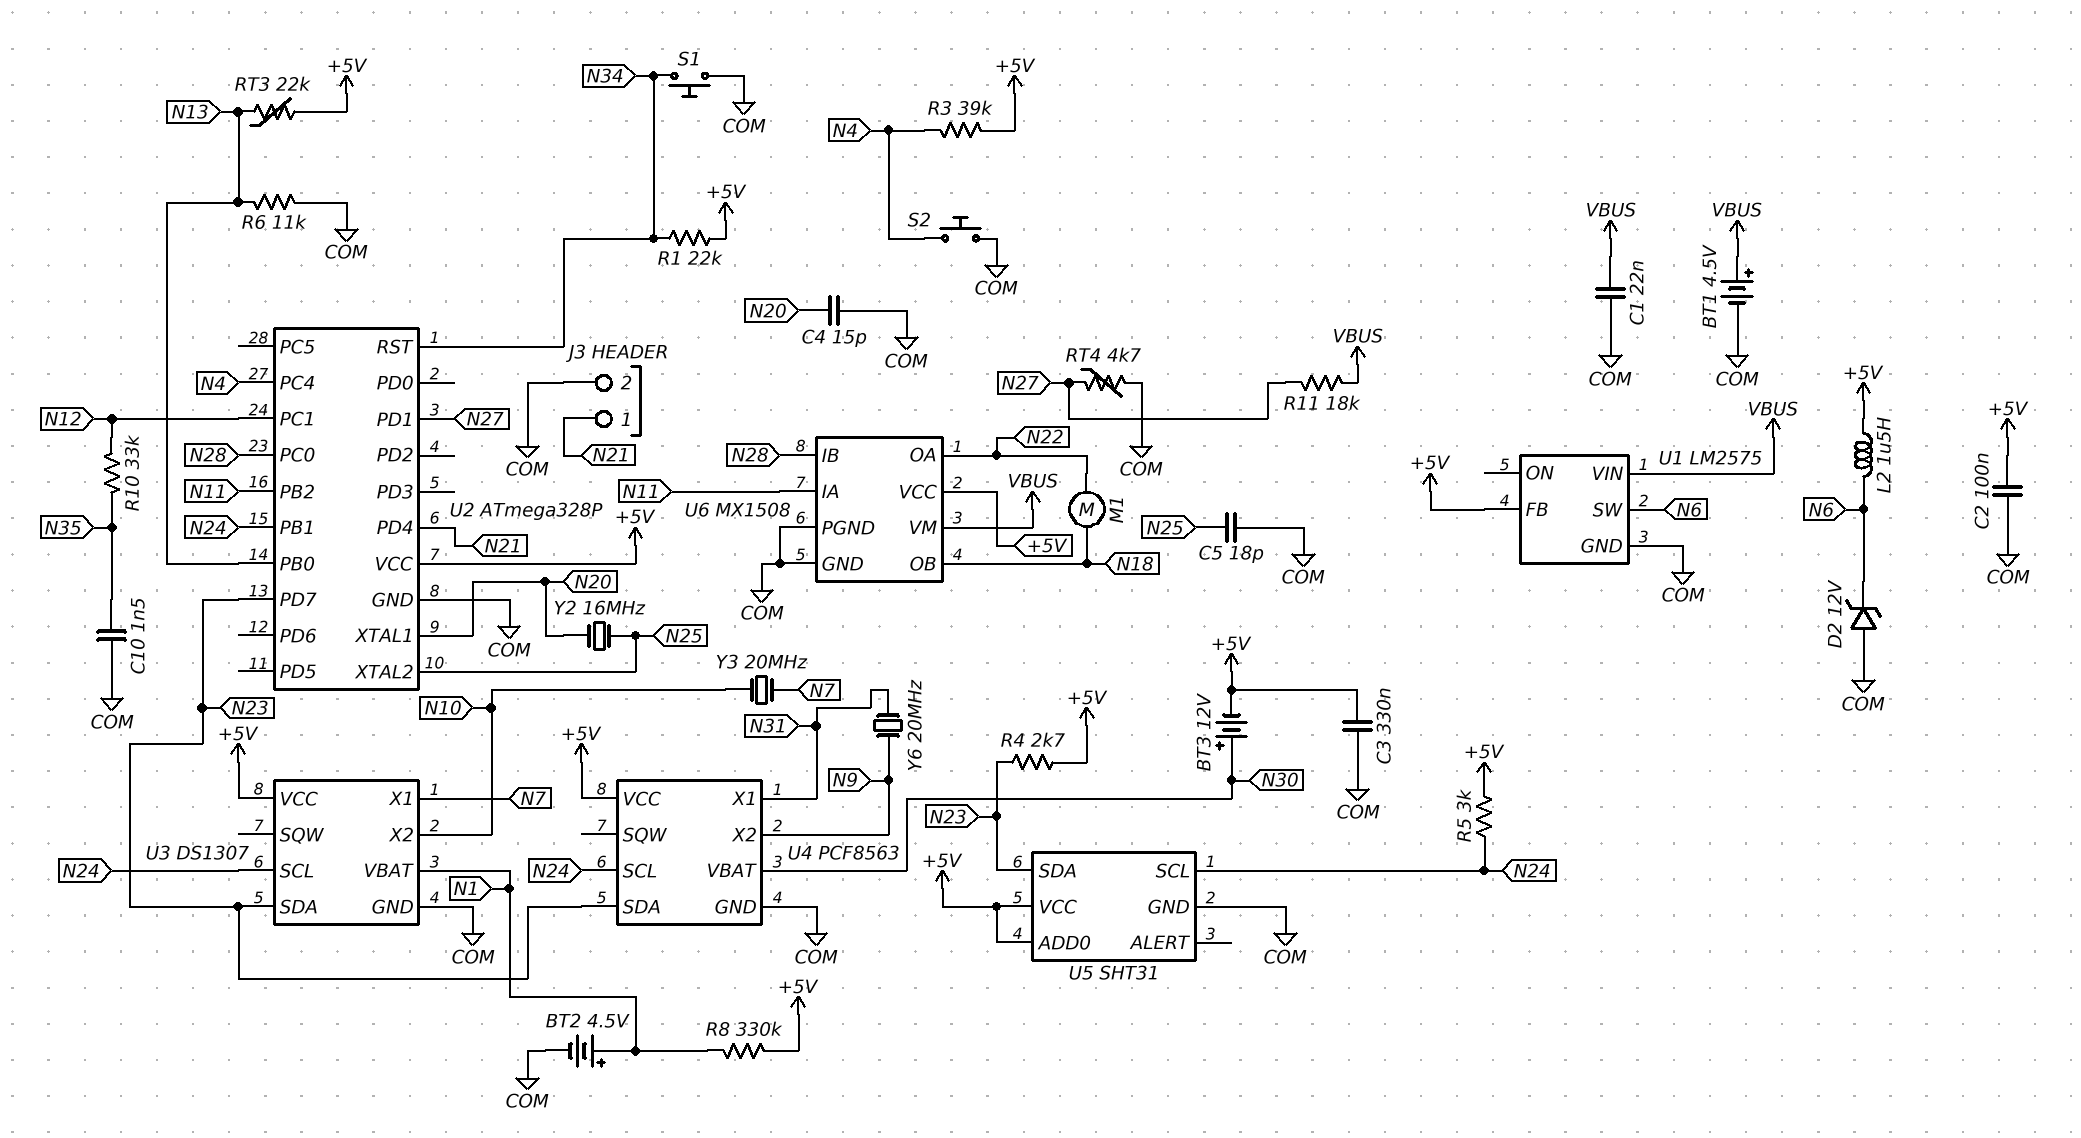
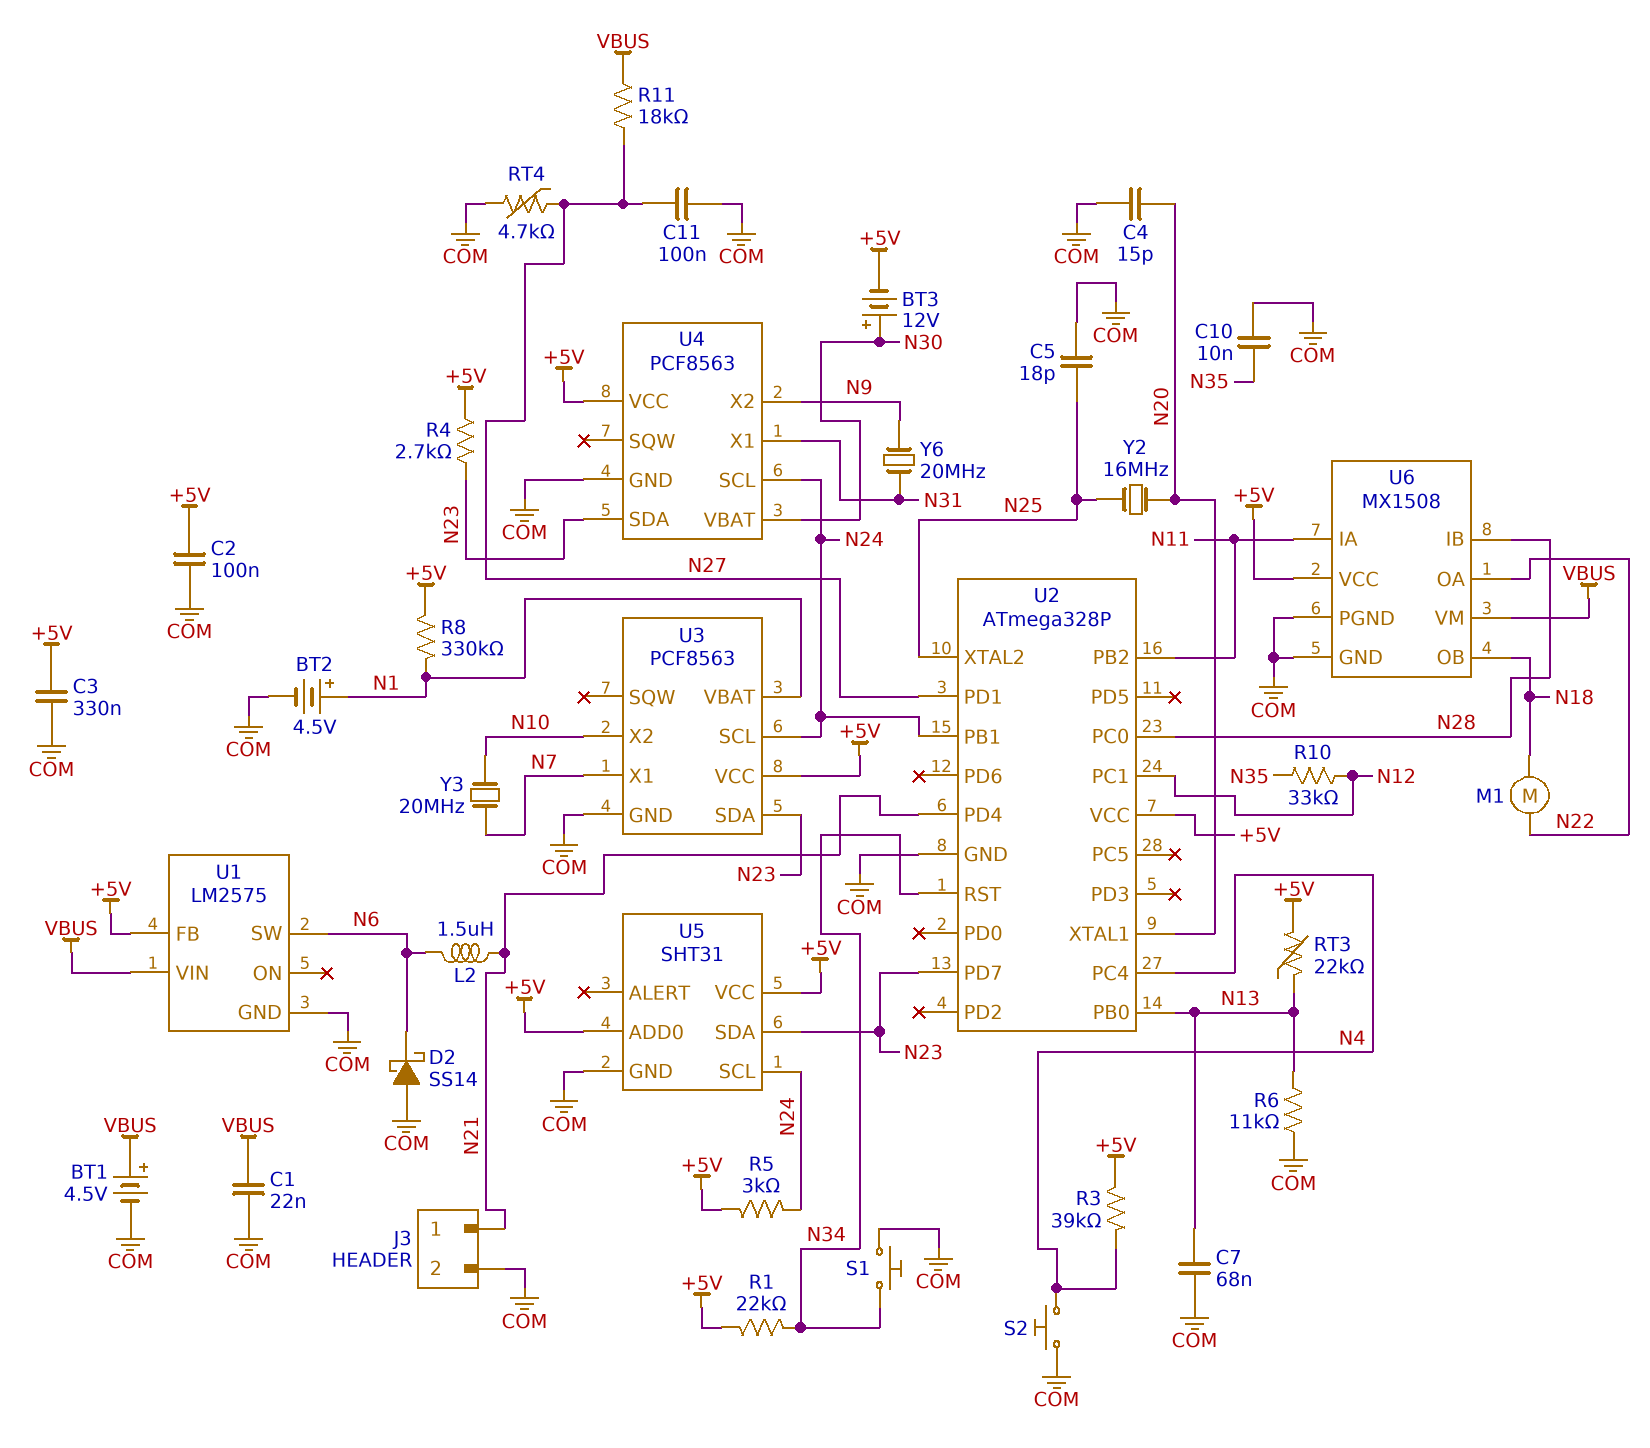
C7: none -> 68nF (COM, N13)
C10: 1.5nF (COM, N35) -> 10nF (COM, N35)
C11: none -> 100nF (COM, N27)
D2: zener 12V (A COM, K N6) -> schottky SS14 (A COM, K N6)
L2: 1.5uH (+5V, N6) -> 1.5uH (N6, N21)
U3: DS1307 -> PCF8563

